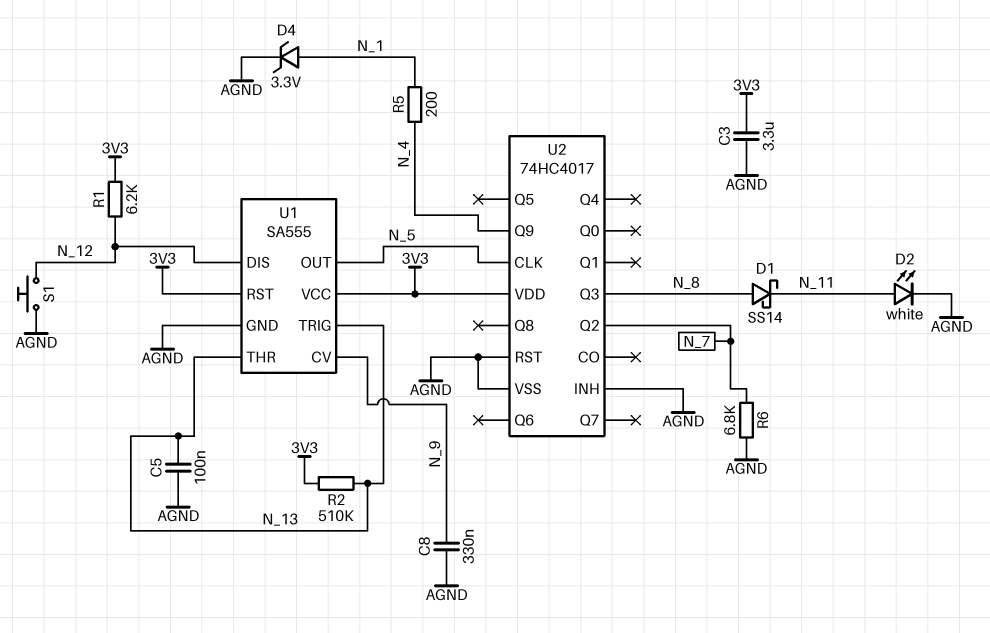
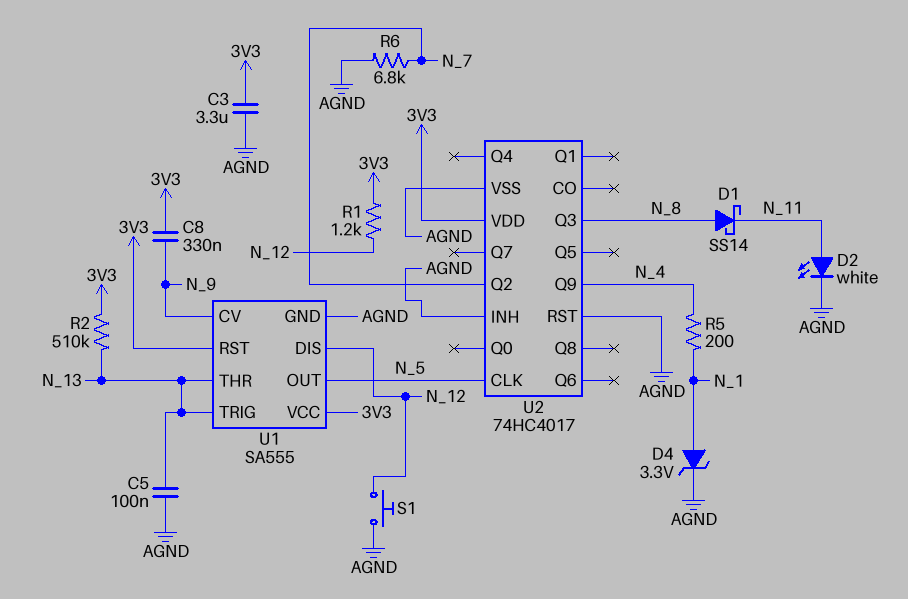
C8: 330nF (AGND, N_9) -> 330nF (3V3, N_9)
R1: 6.2k (3V3, N_12) -> 1.2k (3V3, N_12)

